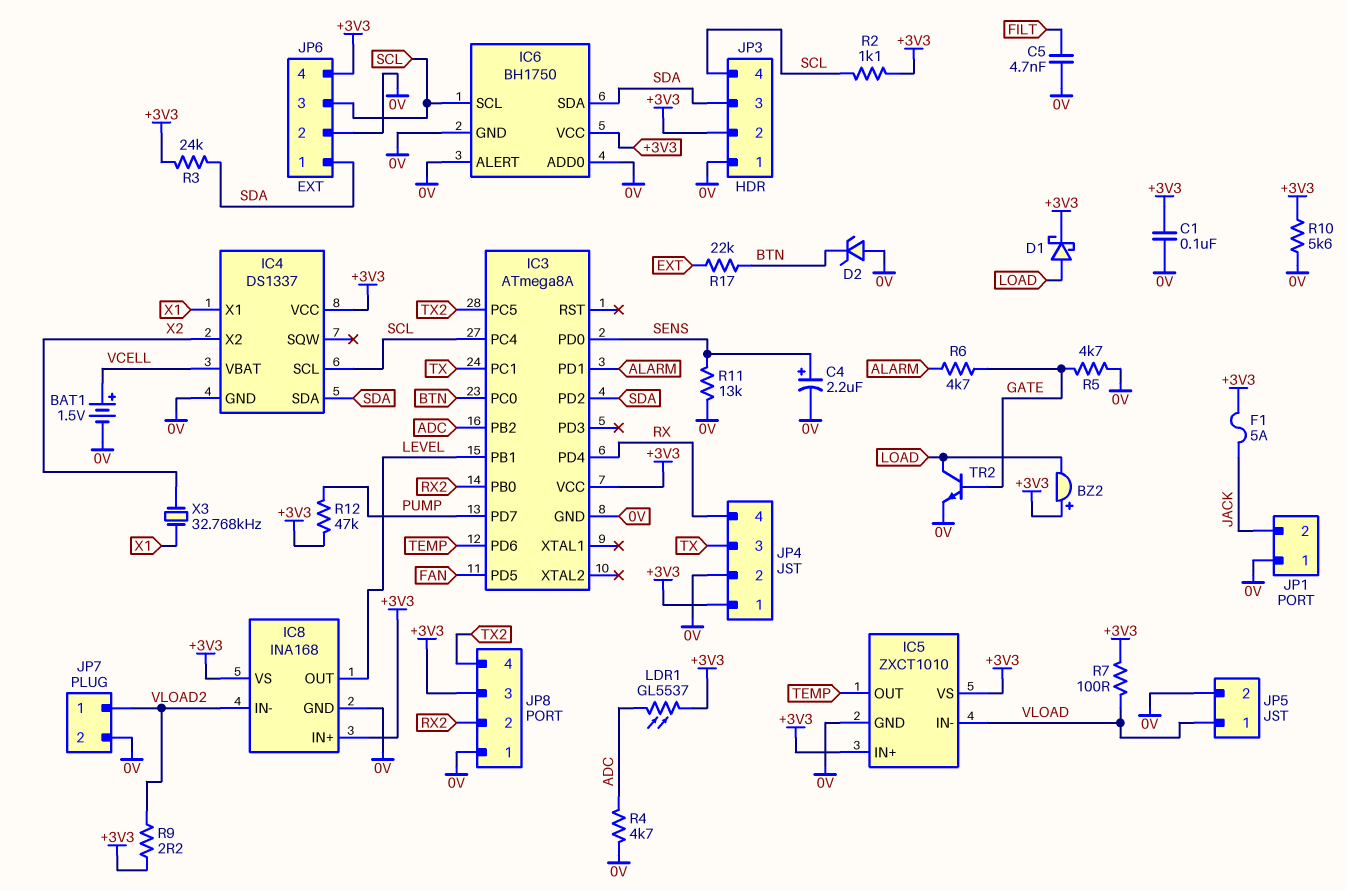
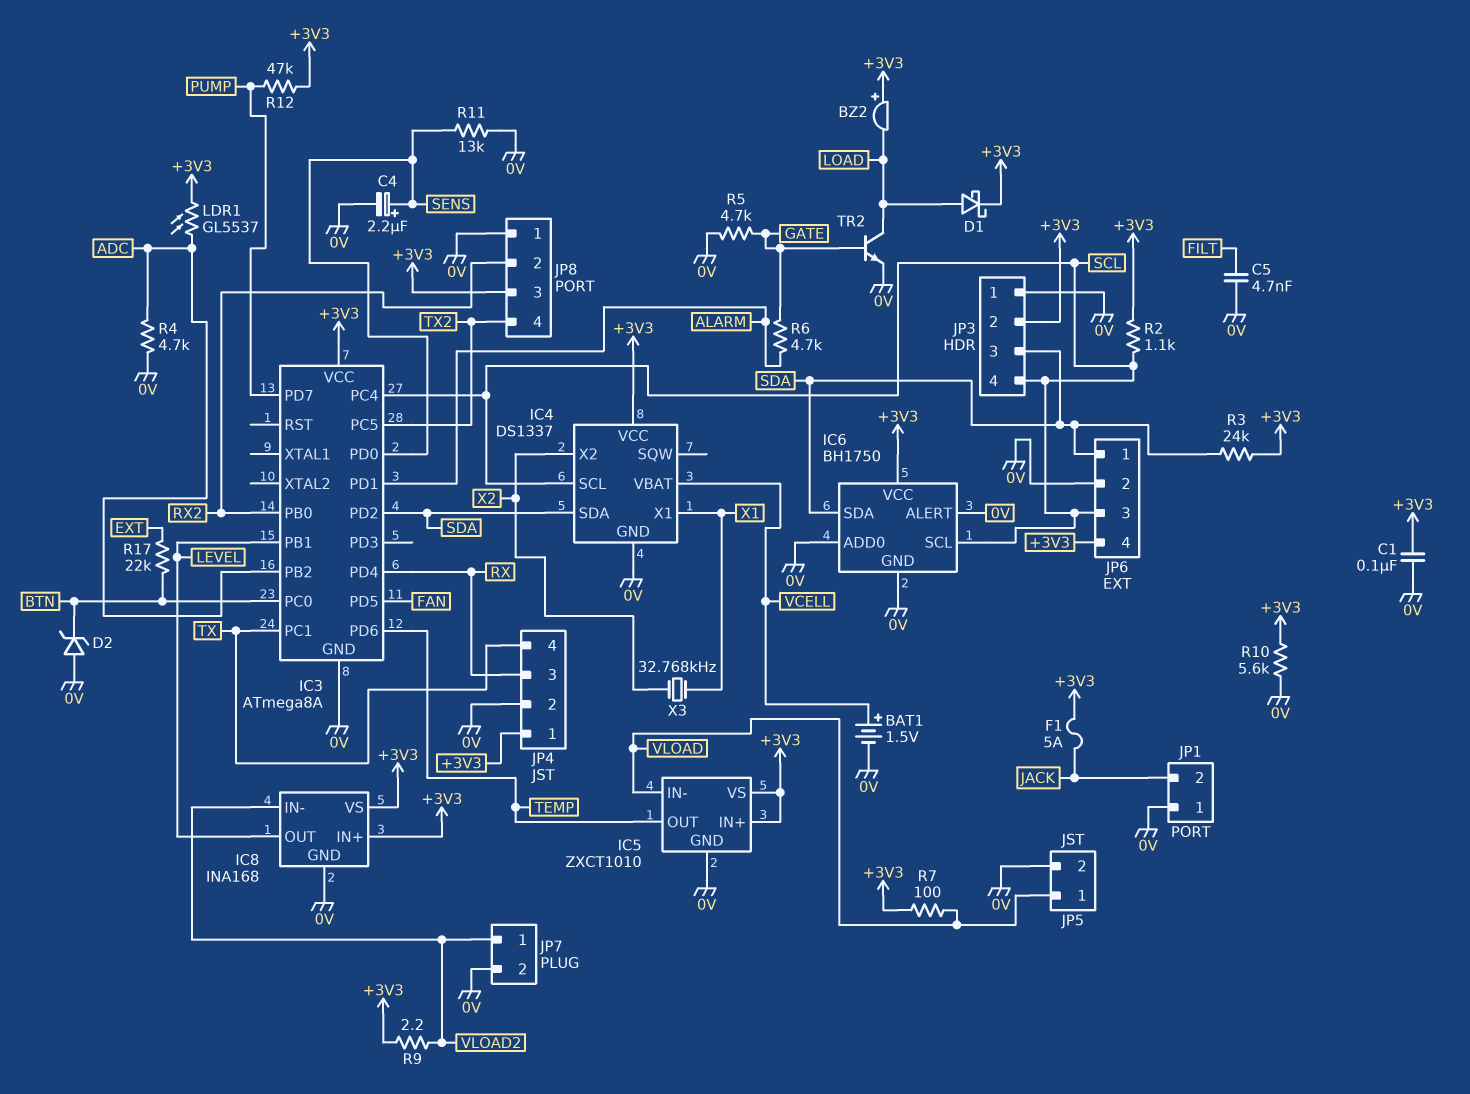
JP4 pin 3: TX -> RX
JP4 pin 4: RX -> TX

